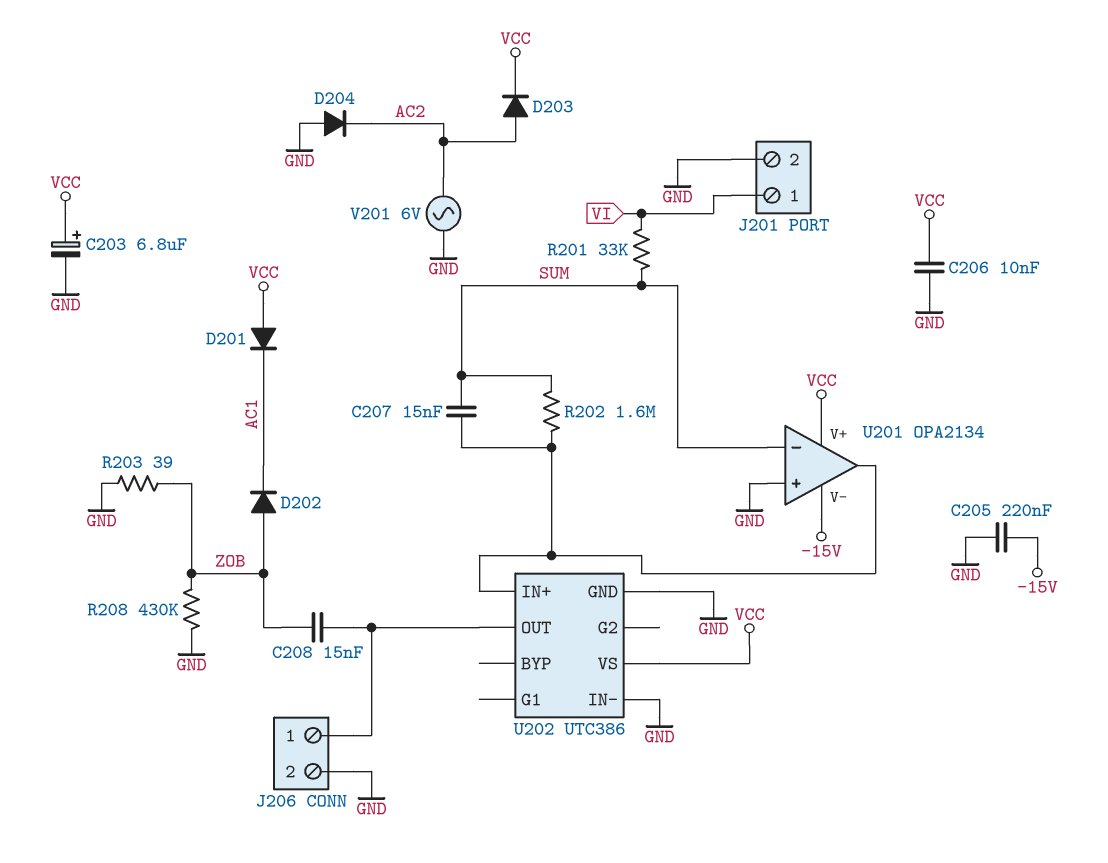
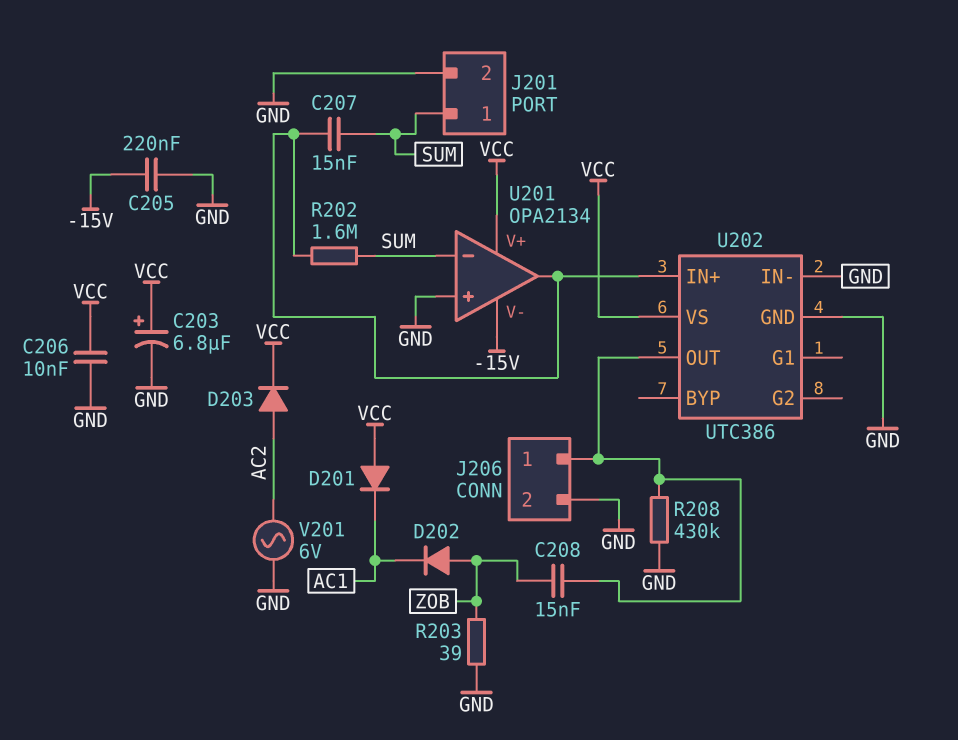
D204: diode (A GND, K AC2) -> none
J201 pin 1: VI -> SUM
R201: 33k (SUM, VI) -> none
R208: 430k (GND, ZOB) -> 430k (GND, J206/1)

